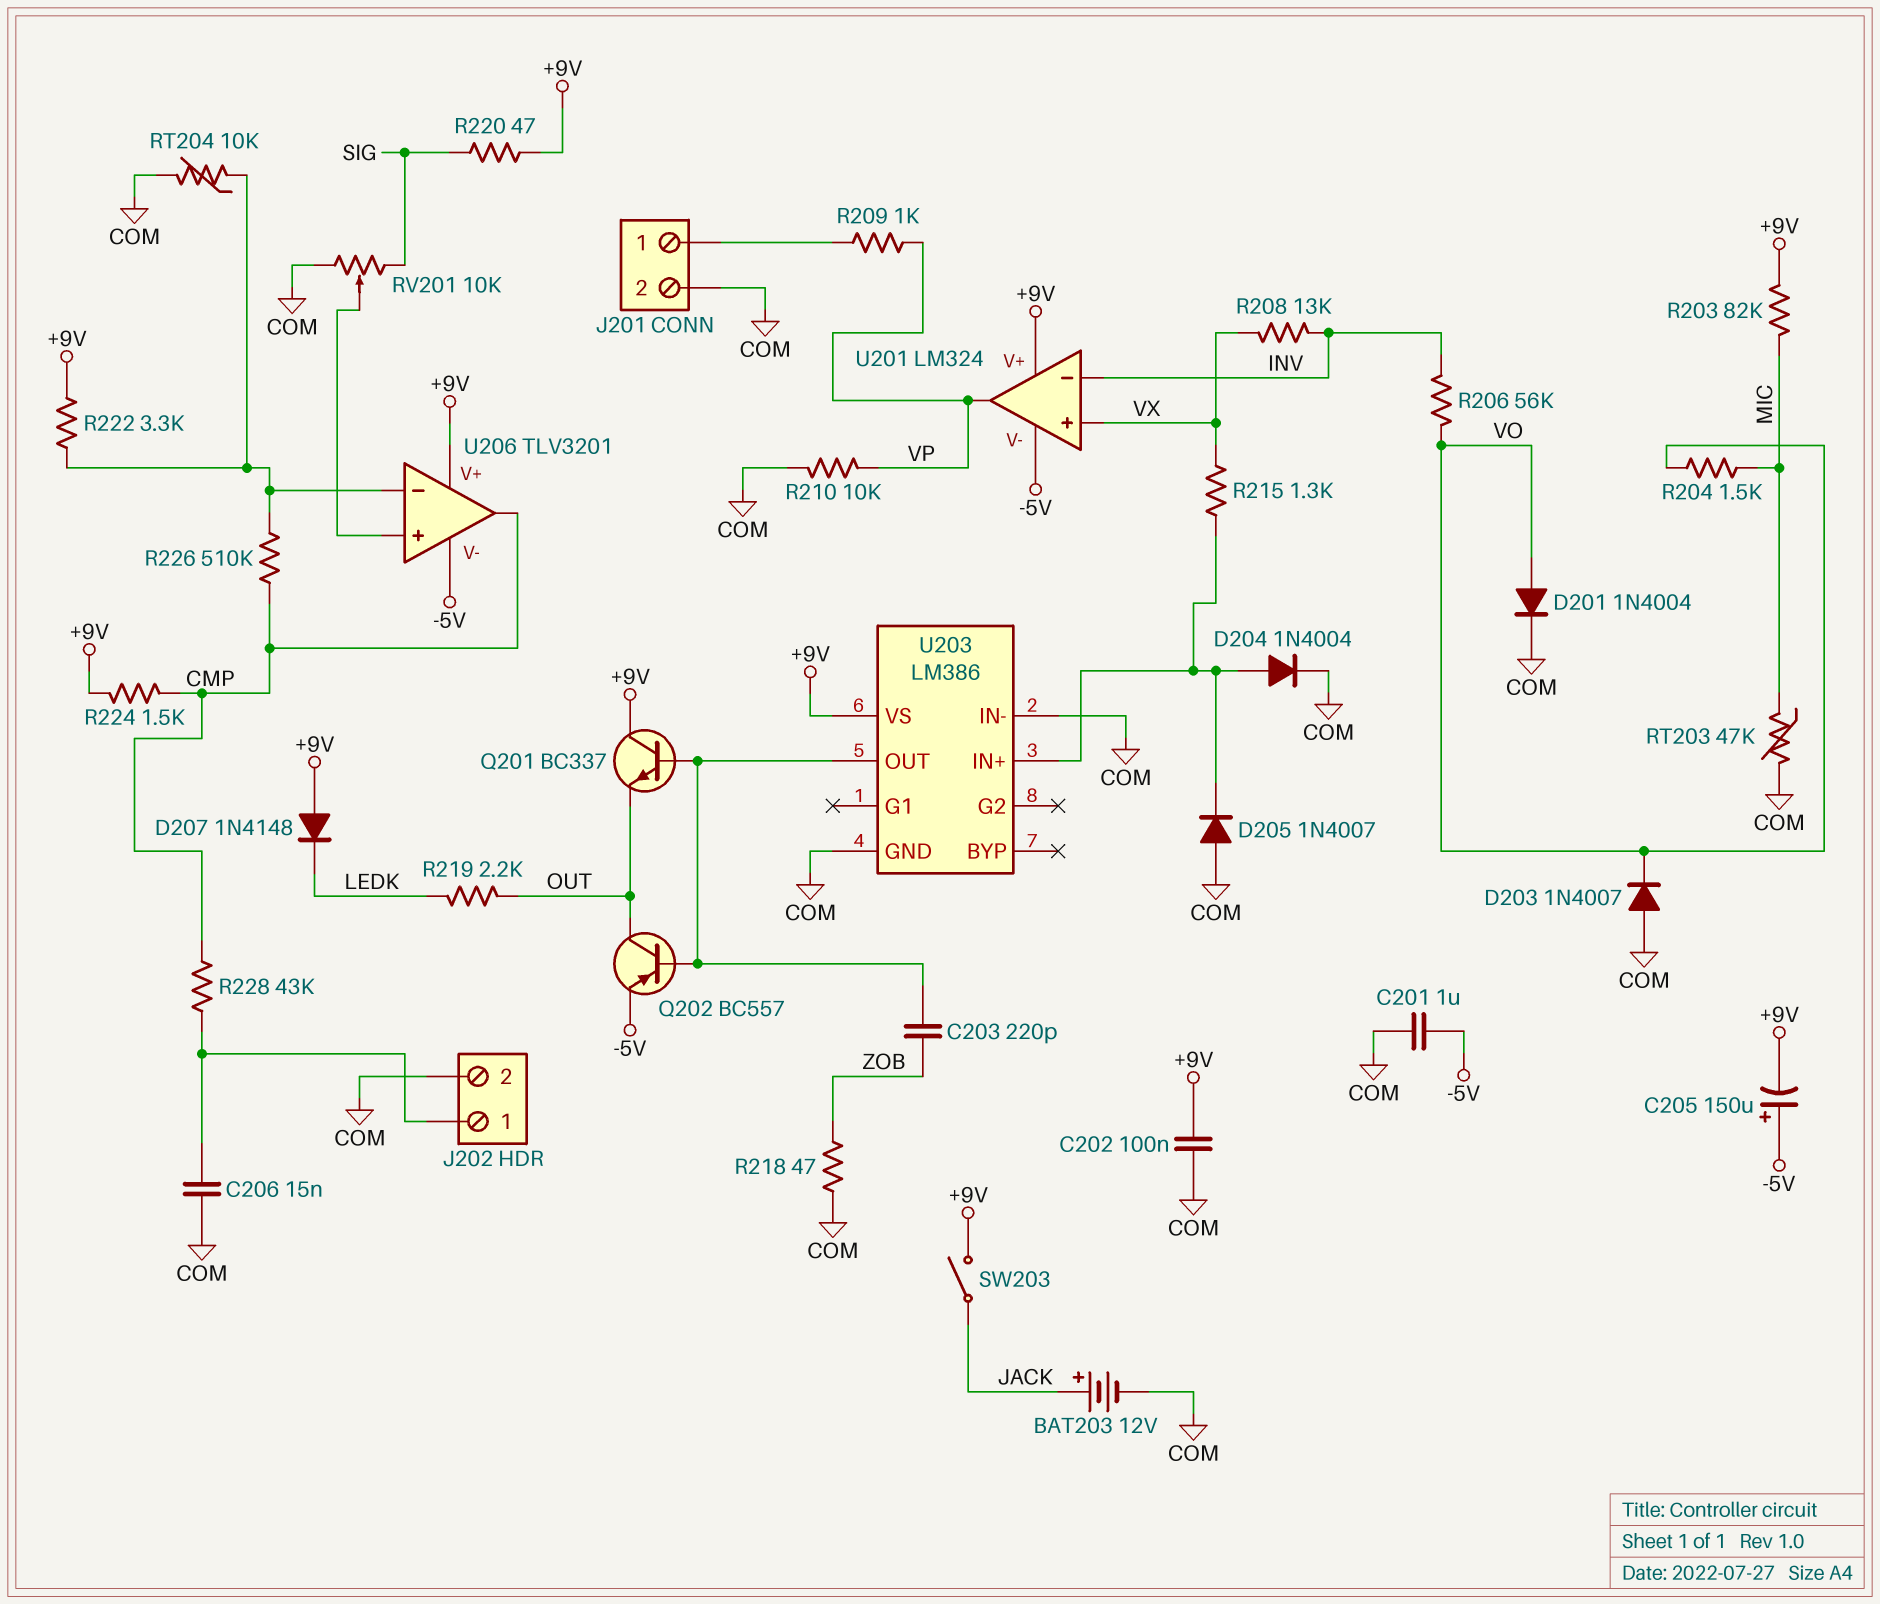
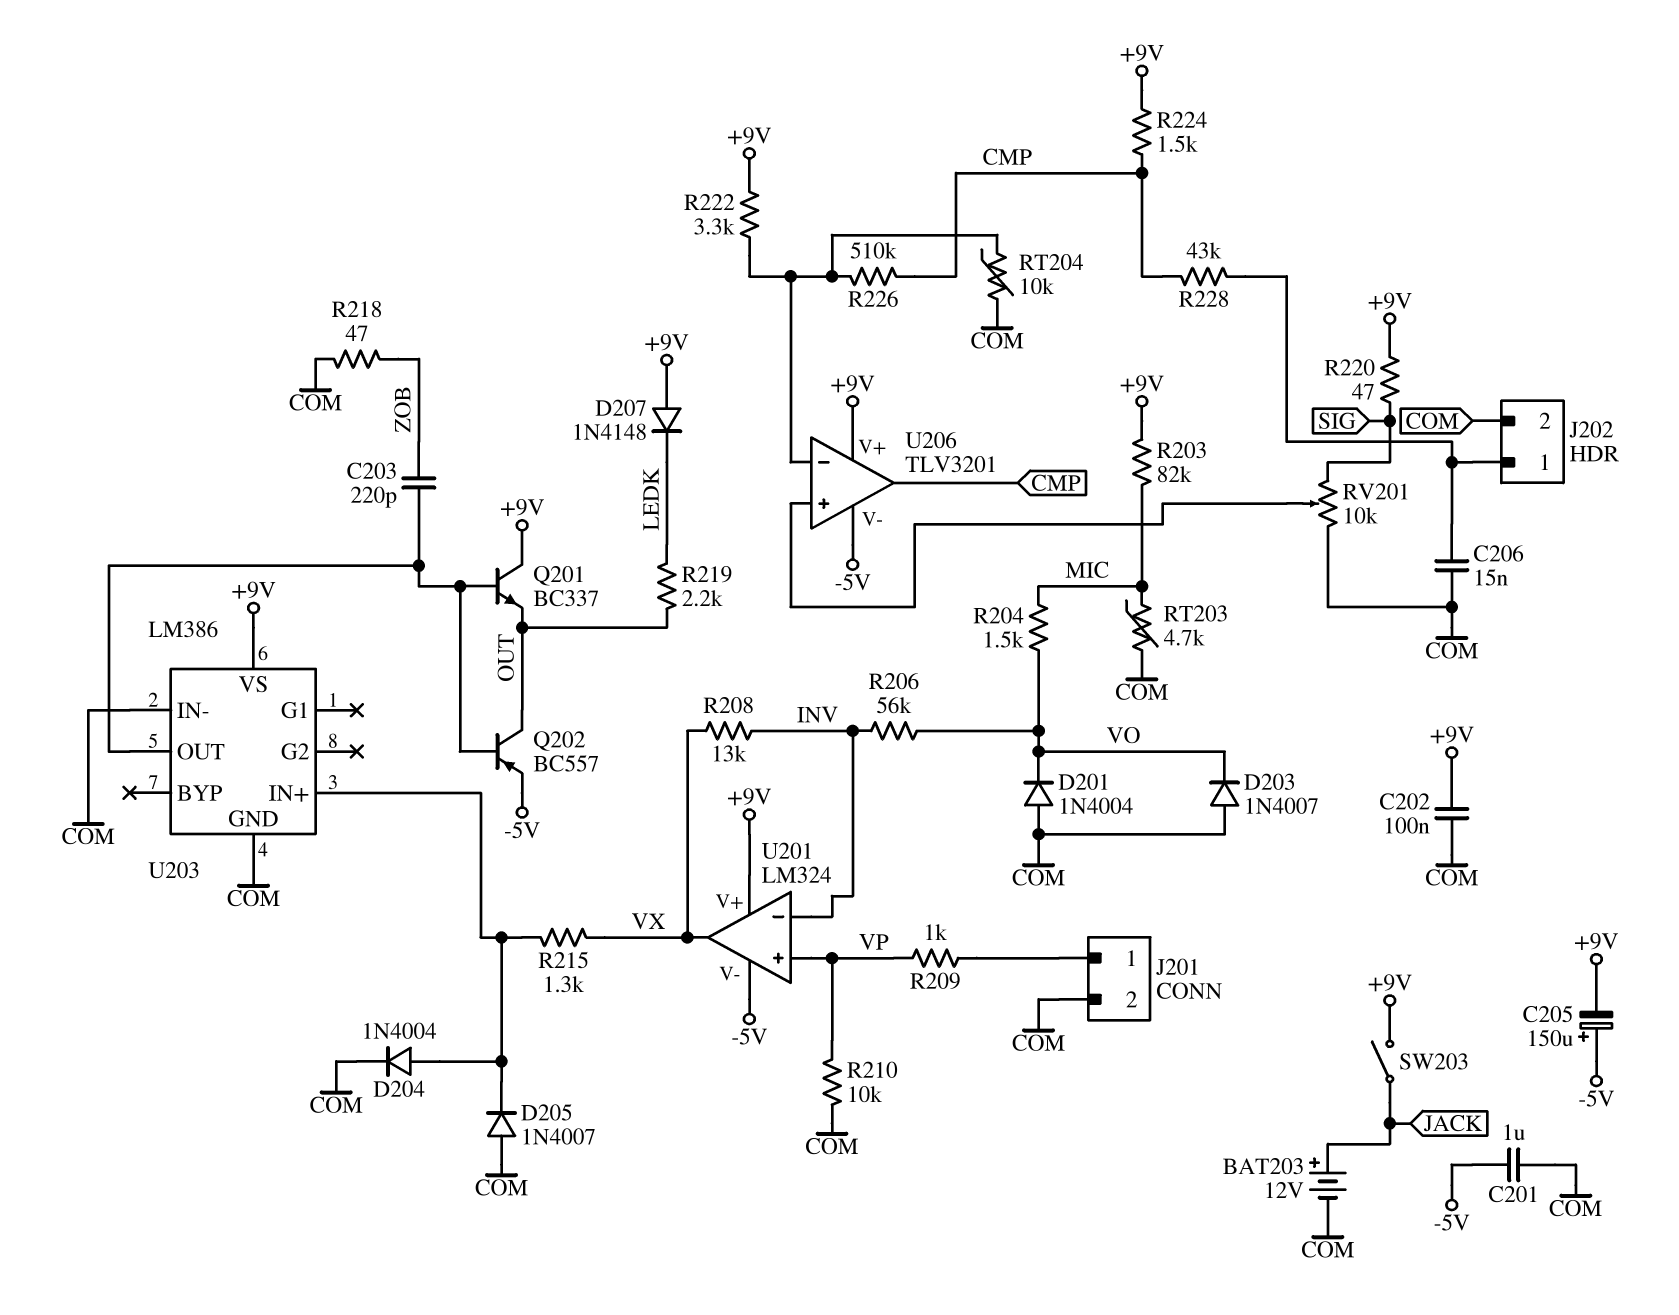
D201: diode 1N4004 (A VO, K COM) -> diode 1N4004 (A COM, K VO)
RT203: 47k (COM, MIC) -> 4.7k (COM, MIC)
U201 pin in+: VX -> VP
U201 pin out: VP -> VX

